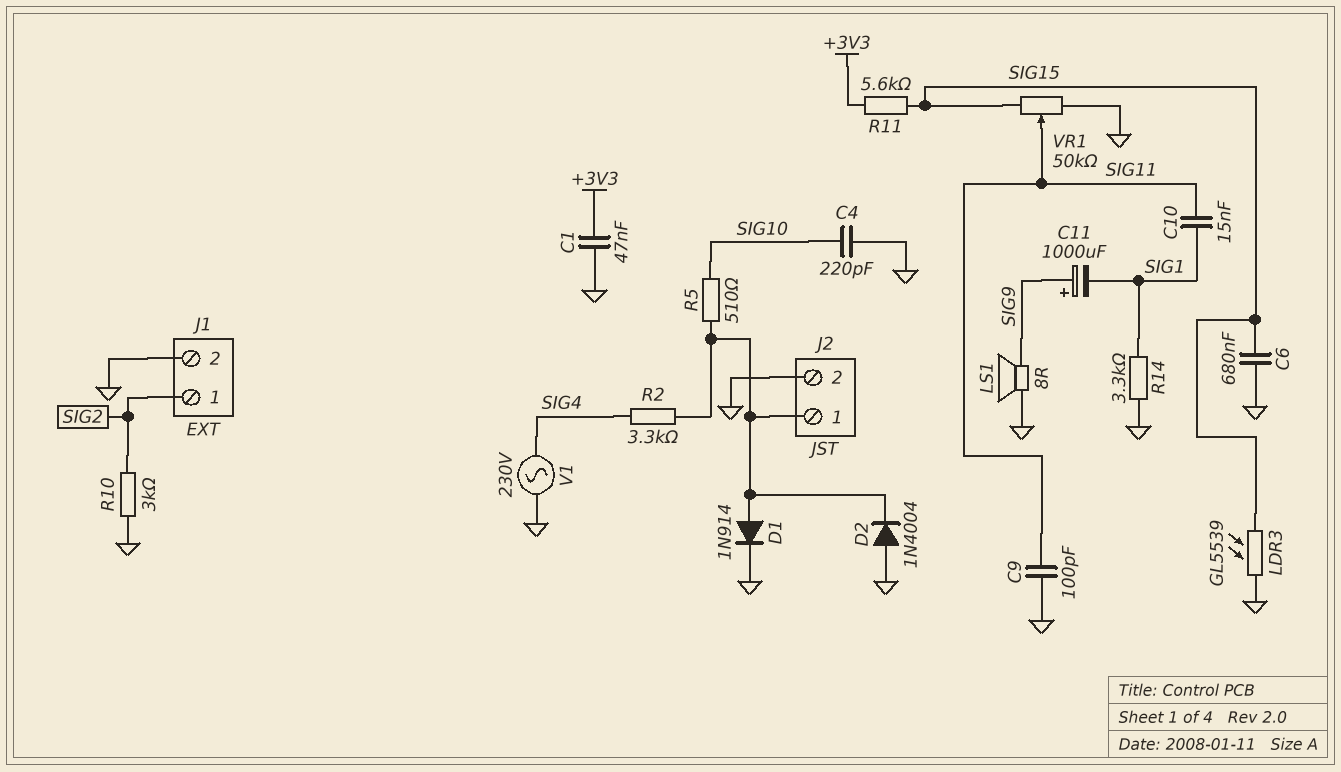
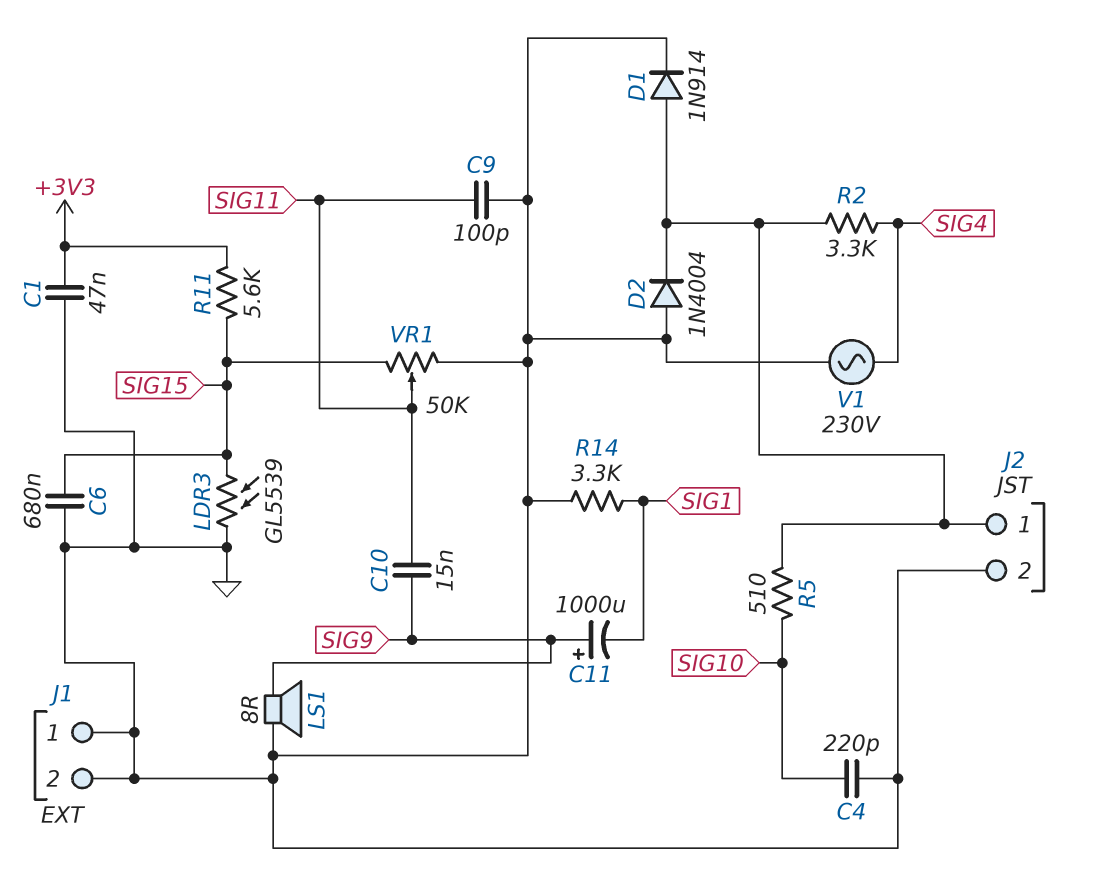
C10: 15nF (SIG1, SIG11) -> 15nF (SIG9, SIG11)
J1 pin 1: SIG2 -> GND
R10: 3k (GND, SIG2) -> none

